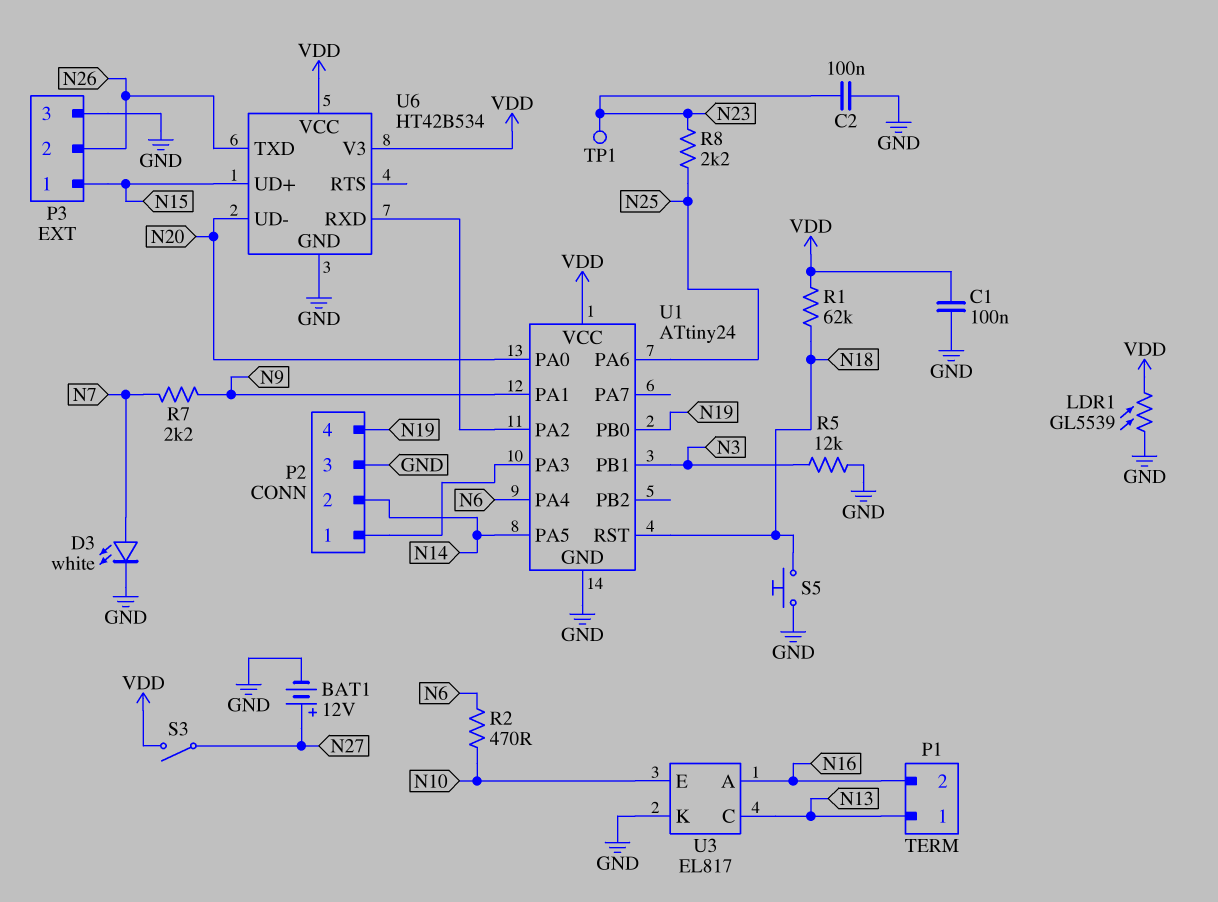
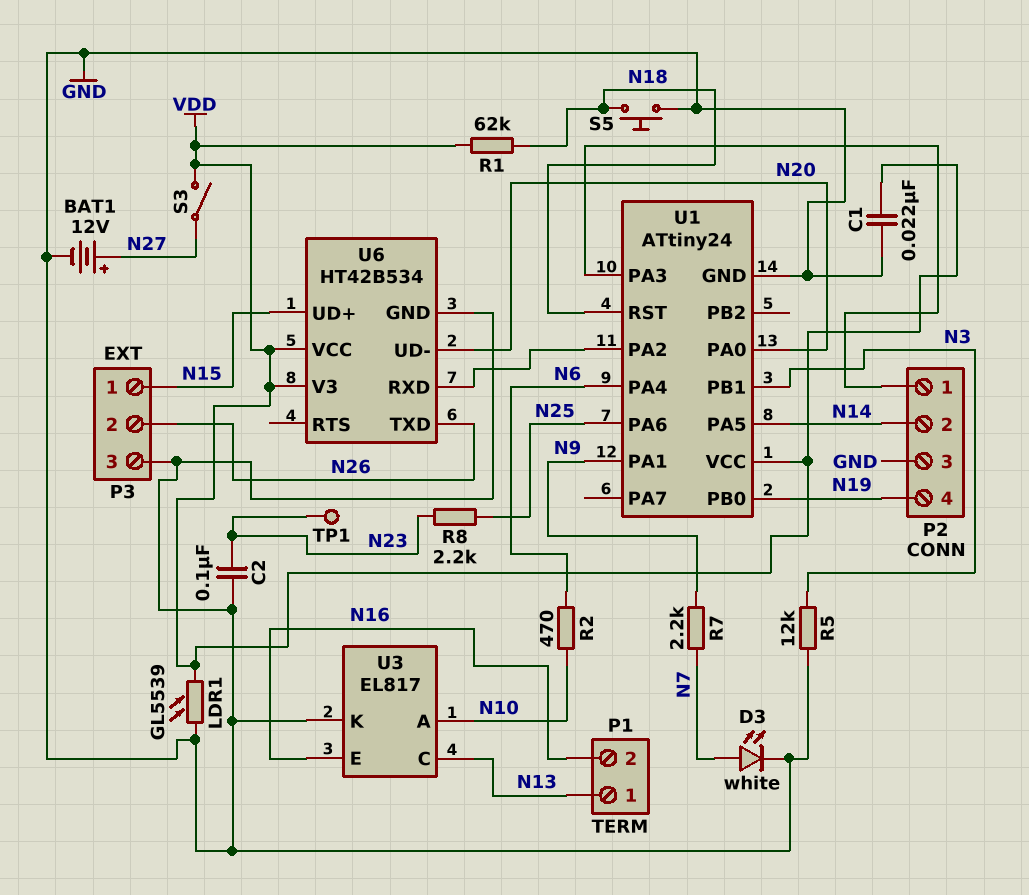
C1: 100nF (GND, VDD) -> 22nF (GND, VDD)
U3 pin A: N16 -> N10
U3 pin E: N10 -> N16

